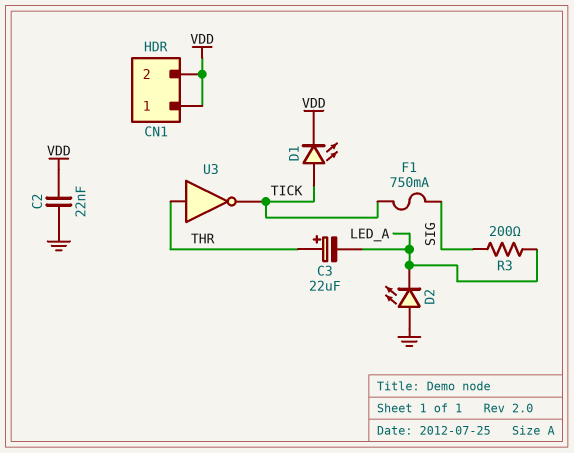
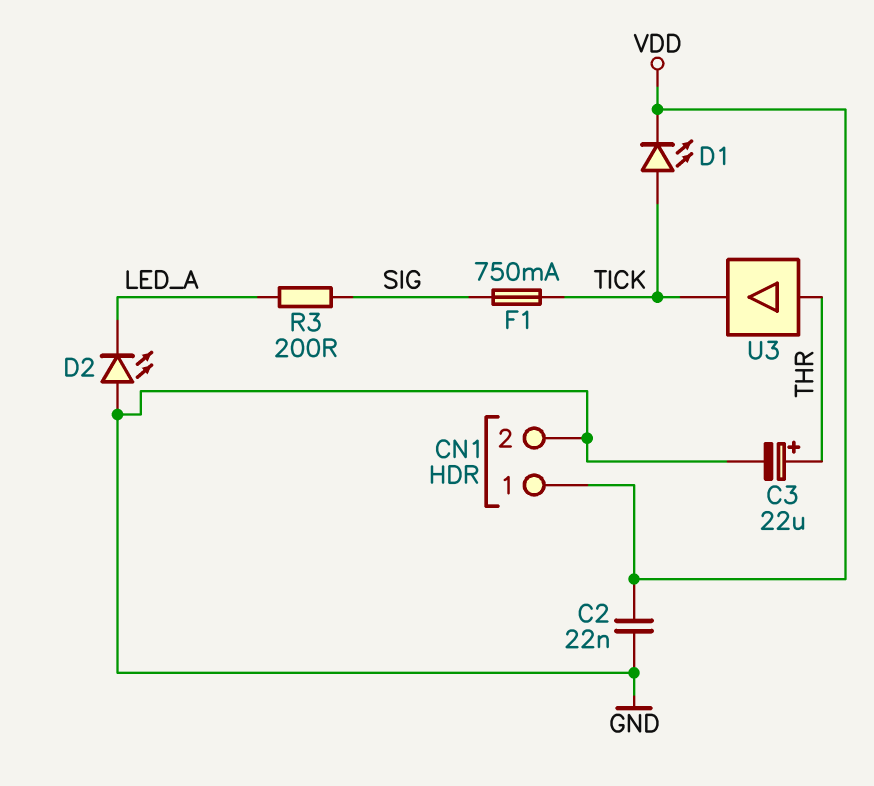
C3: 22uF (plus THR, minus LED_A) -> 22uF (plus THR, minus GND)
CN1 pin 2: VDD -> GND
U3: NOT (in THR, out TICK) -> buffer (in THR, out TICK)

